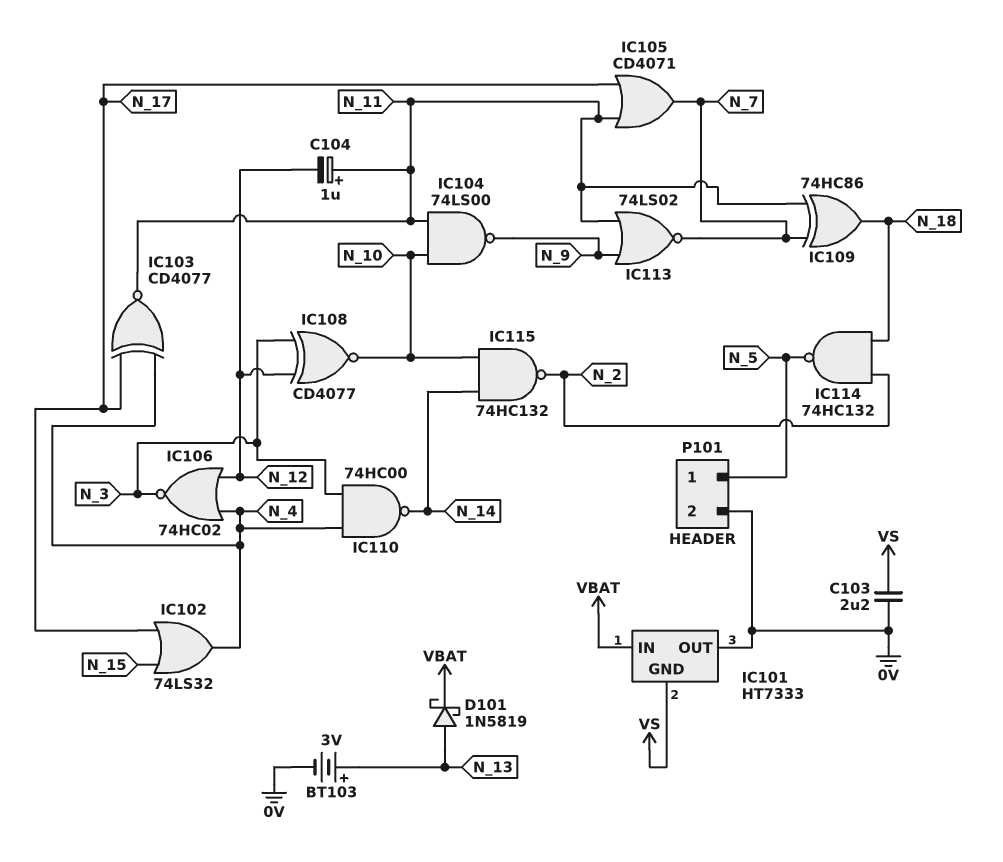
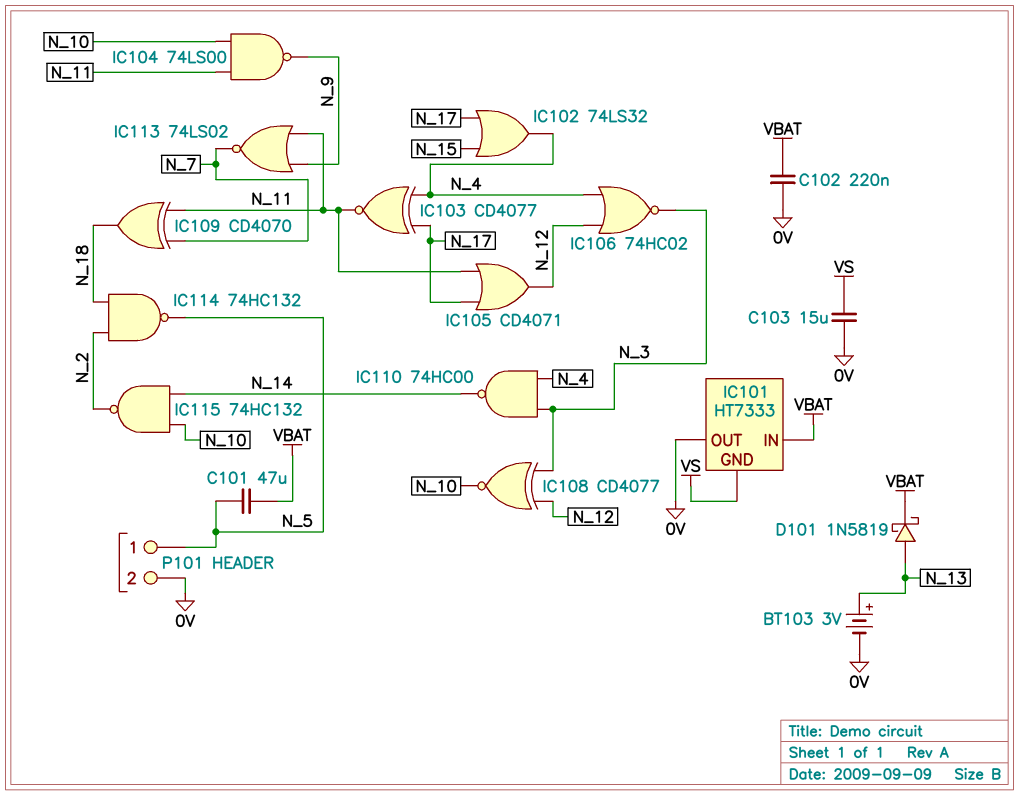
C101: none -> 47uF (N_5, VBAT)
C102: none -> 220nF (0V, VBAT)
C103: 2.2uF (0V, VS) -> 15uF (0V, VS)
C104: 1uF (plus N_11, minus N_12) -> none
IC105: OR CD4071 (in N_11, in N_17, out N_7) -> OR CD4071 (in N_11, in N_17, out N_12)
IC109: XOR 74HC86 (in N_7, in N_11, out N_18) -> XOR CD4070 (in N_7, in N_11, out N_18)

